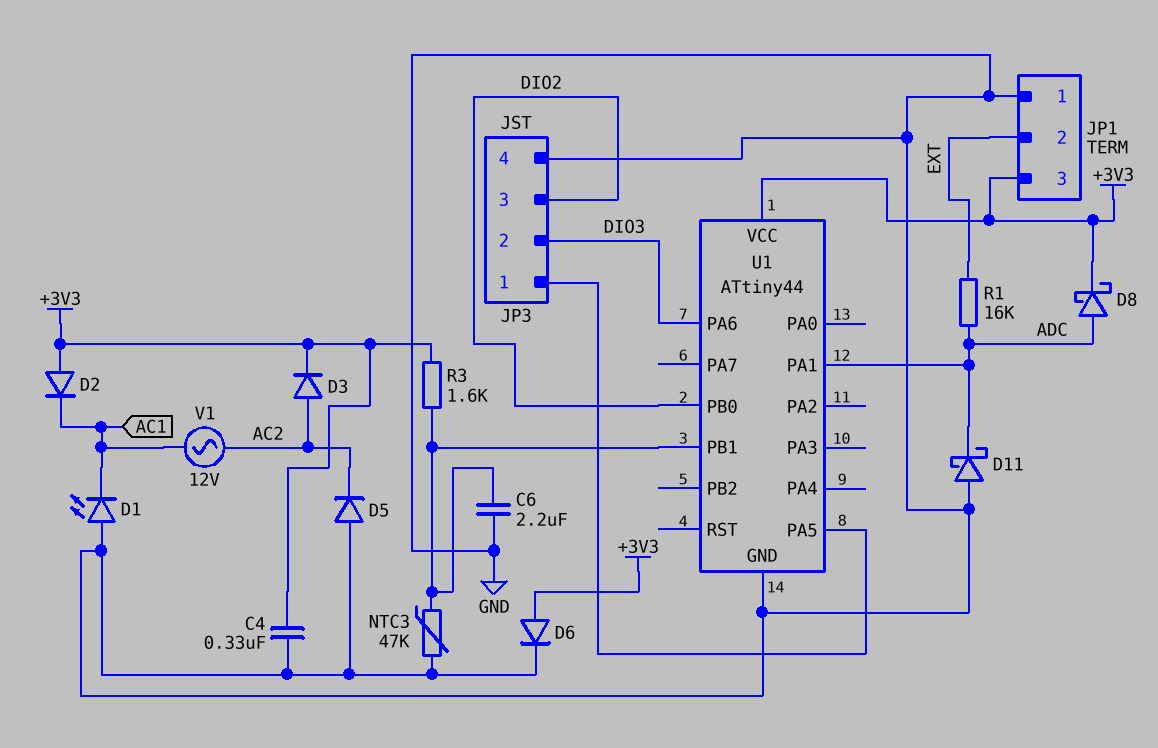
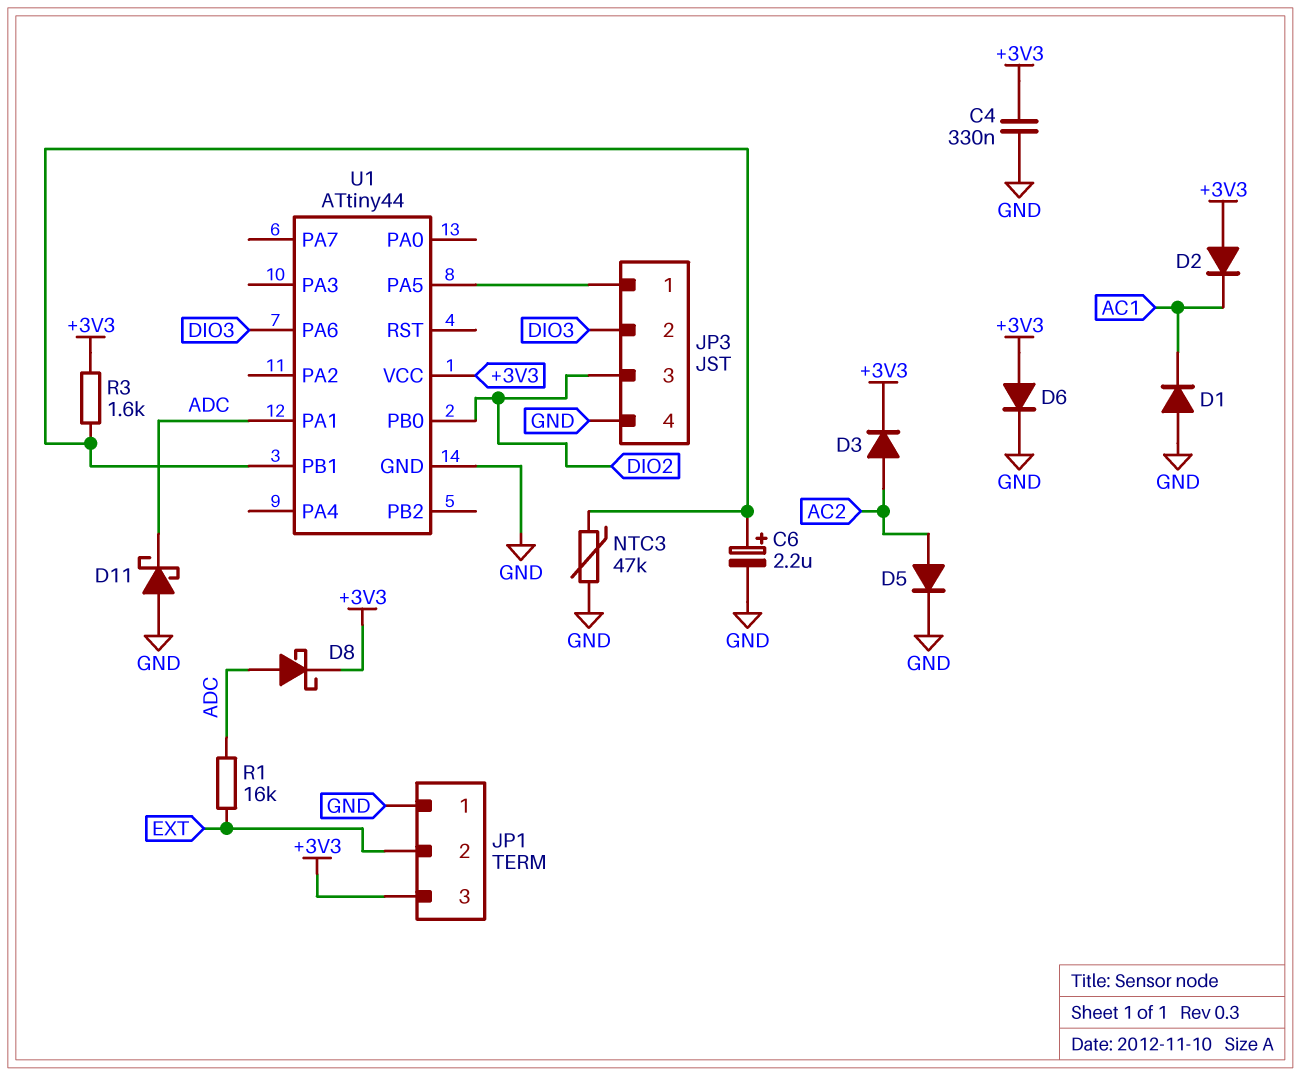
C6: 2.2uF (GND, U1/PB1) -> 2.2uF (plus U1/PB1, minus GND)
D1: LED (A GND, K AC1) -> diode (A GND, K AC1)
D5: diode (A GND, K AC2) -> diode (A AC2, K GND)
V1: AC 12V (AC1, AC2) -> none

